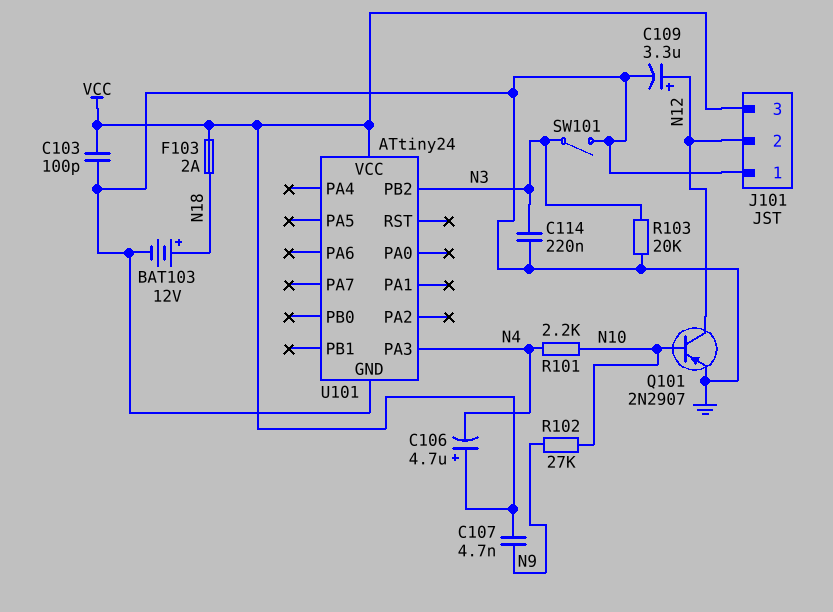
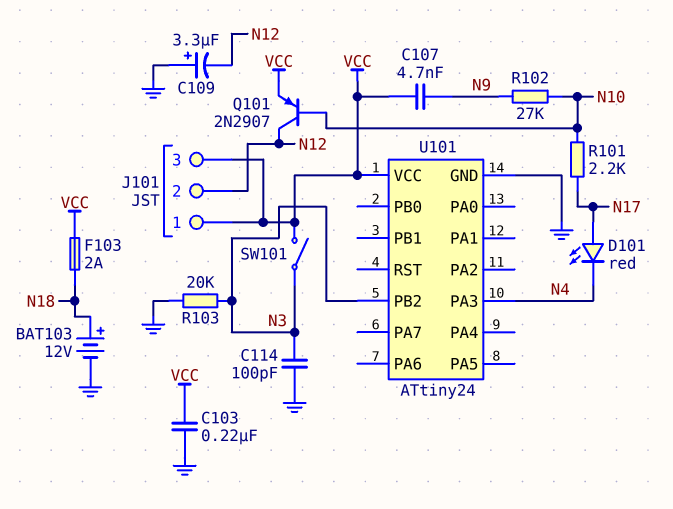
C103: 100pF (GND, VCC) -> 220nF (GND, VCC)
C106: 4.7uF (plus VCC, minus N4) -> none
C109: 3.3uF (plus N12, minus GND) -> 3.3uF (plus GND, minus N12)
C114: 220nF (GND, N3) -> 100pF (GND, N3)
D101: none -> LED red (A N17, K N4)
J101 pin 1: GND -> VCC
Q101: PNP 2N2907 (B N10, C N12, E GND) -> PNP 2N2907 (B N10, C N12, E VCC)
R101: 2.2k (N4, N10) -> 2.2k (N10, N17)
SW101: switch (GND, N3) -> switch (N3, VCC)

